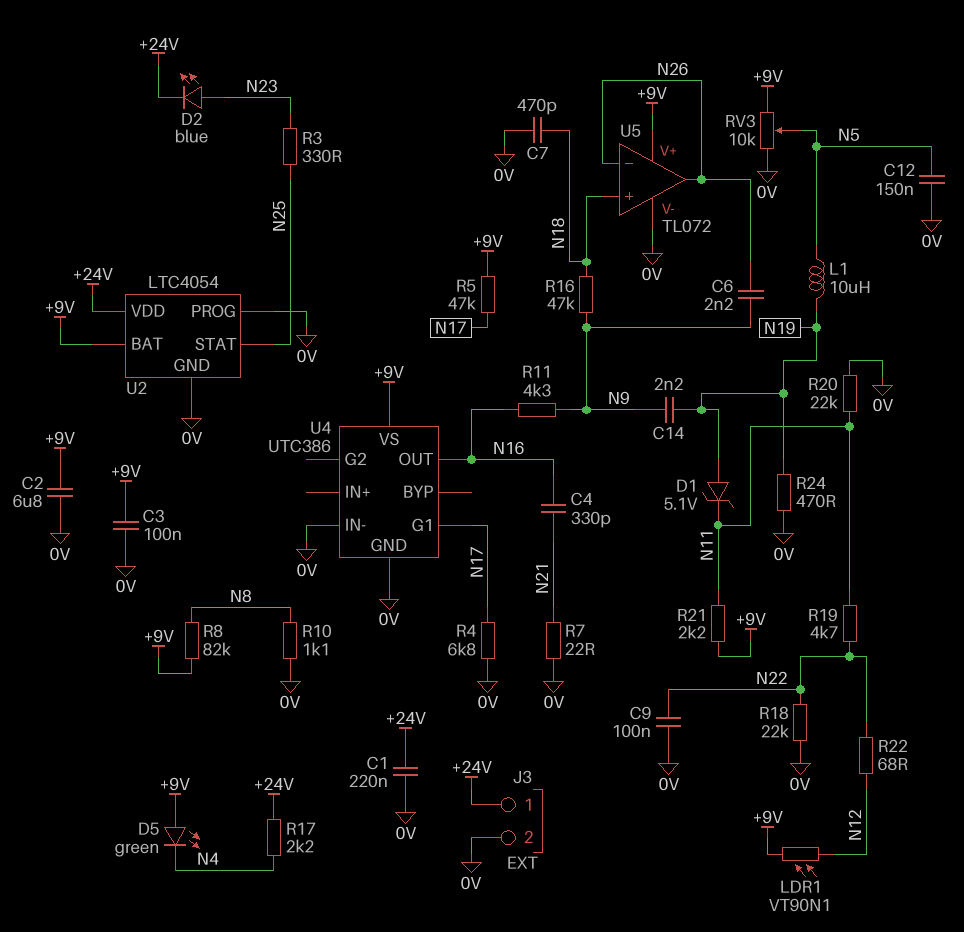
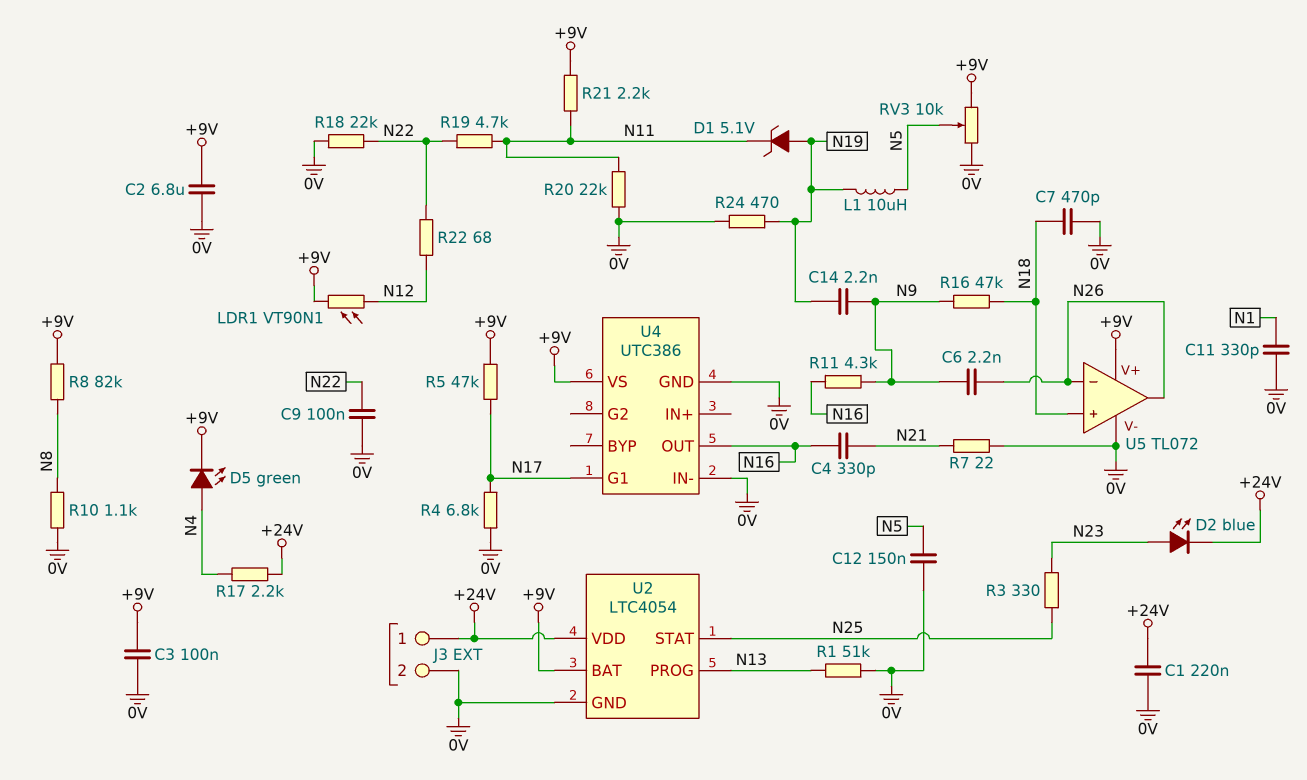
C11: none -> 330pF (0V, N1)
D5: LED green (A +9V, K N4) -> LED green (A N4, K +9V)
R1: none -> 51k (0V, N13)
U2 pin PROG: 0V -> N13

